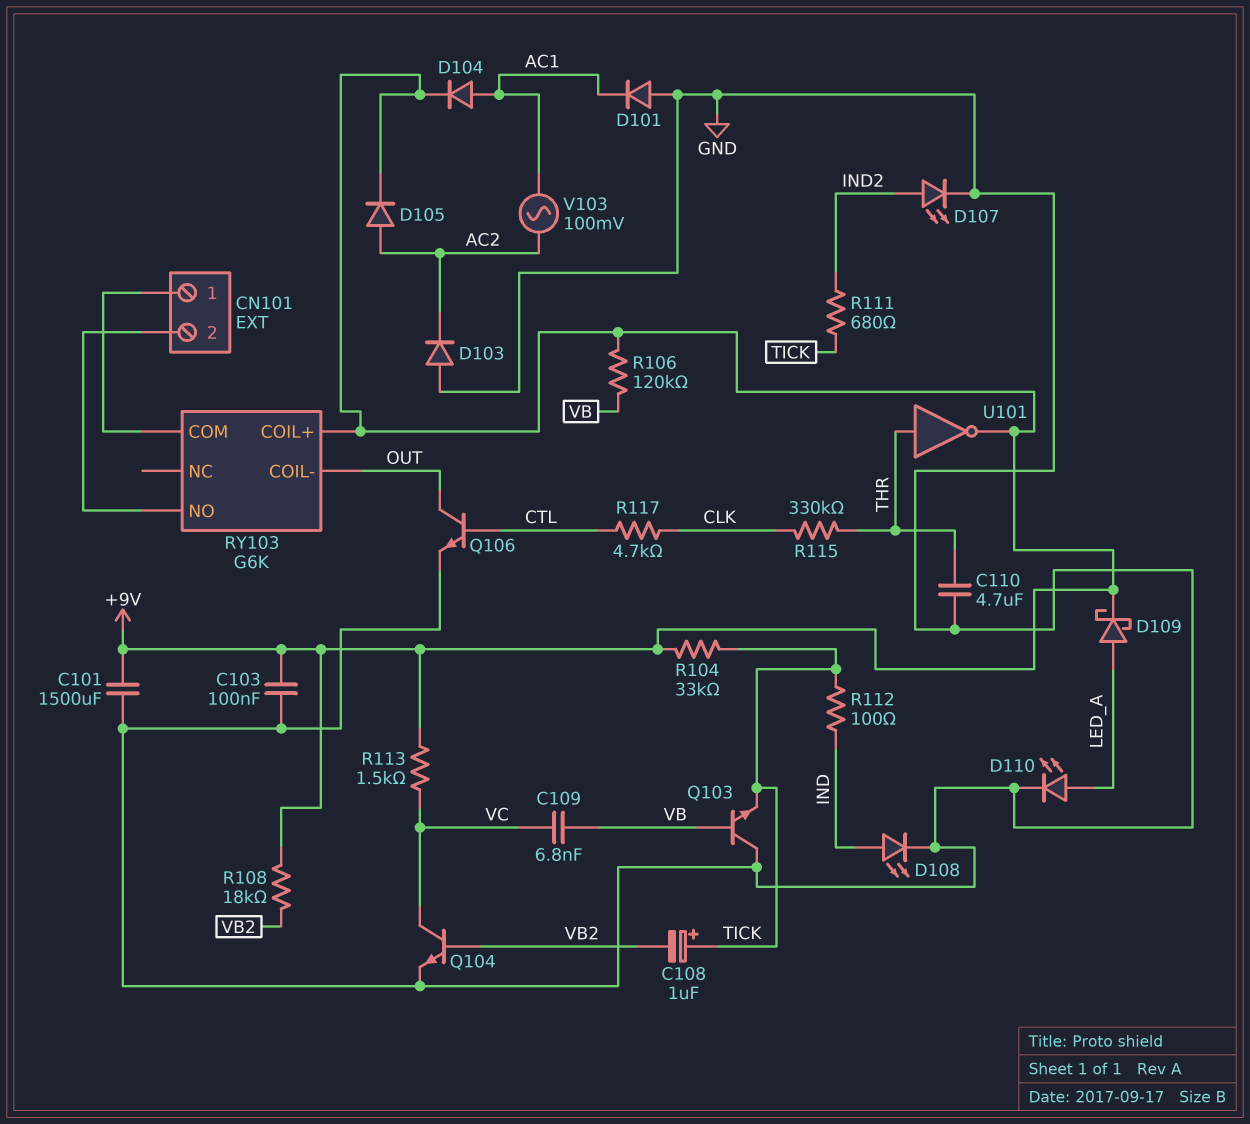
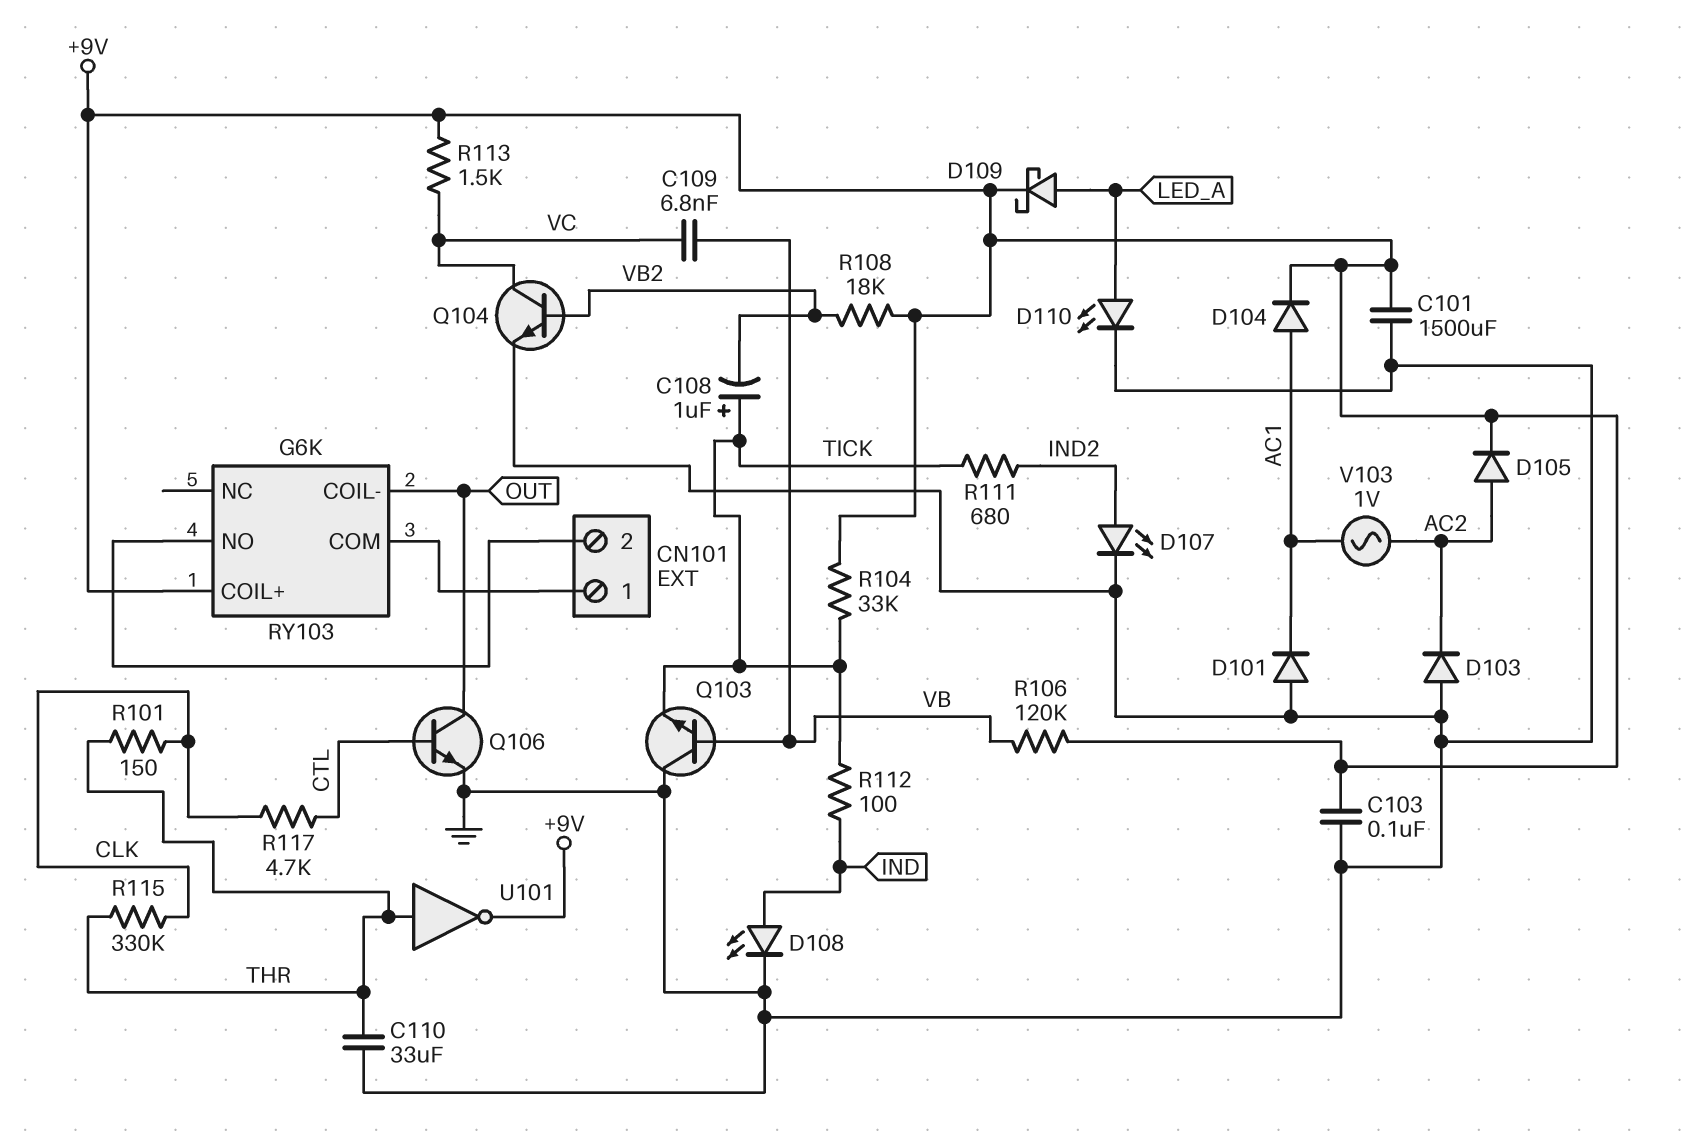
C110: 4.7uF (GND, THR) -> 33uF (GND, THR)
R101: none -> 150 (CLK, THR)
V103: AC 100mV (AC1, AC2) -> AC 1V (AC1, AC2)

